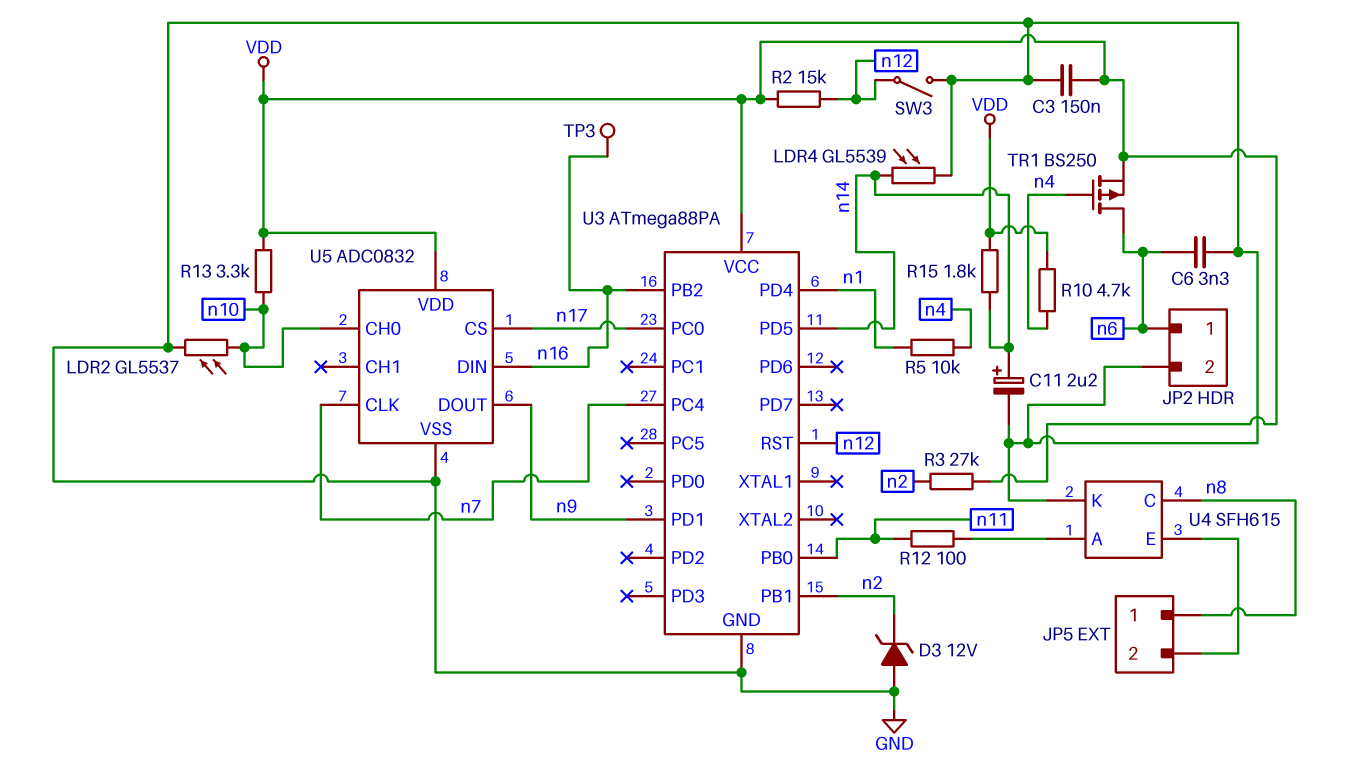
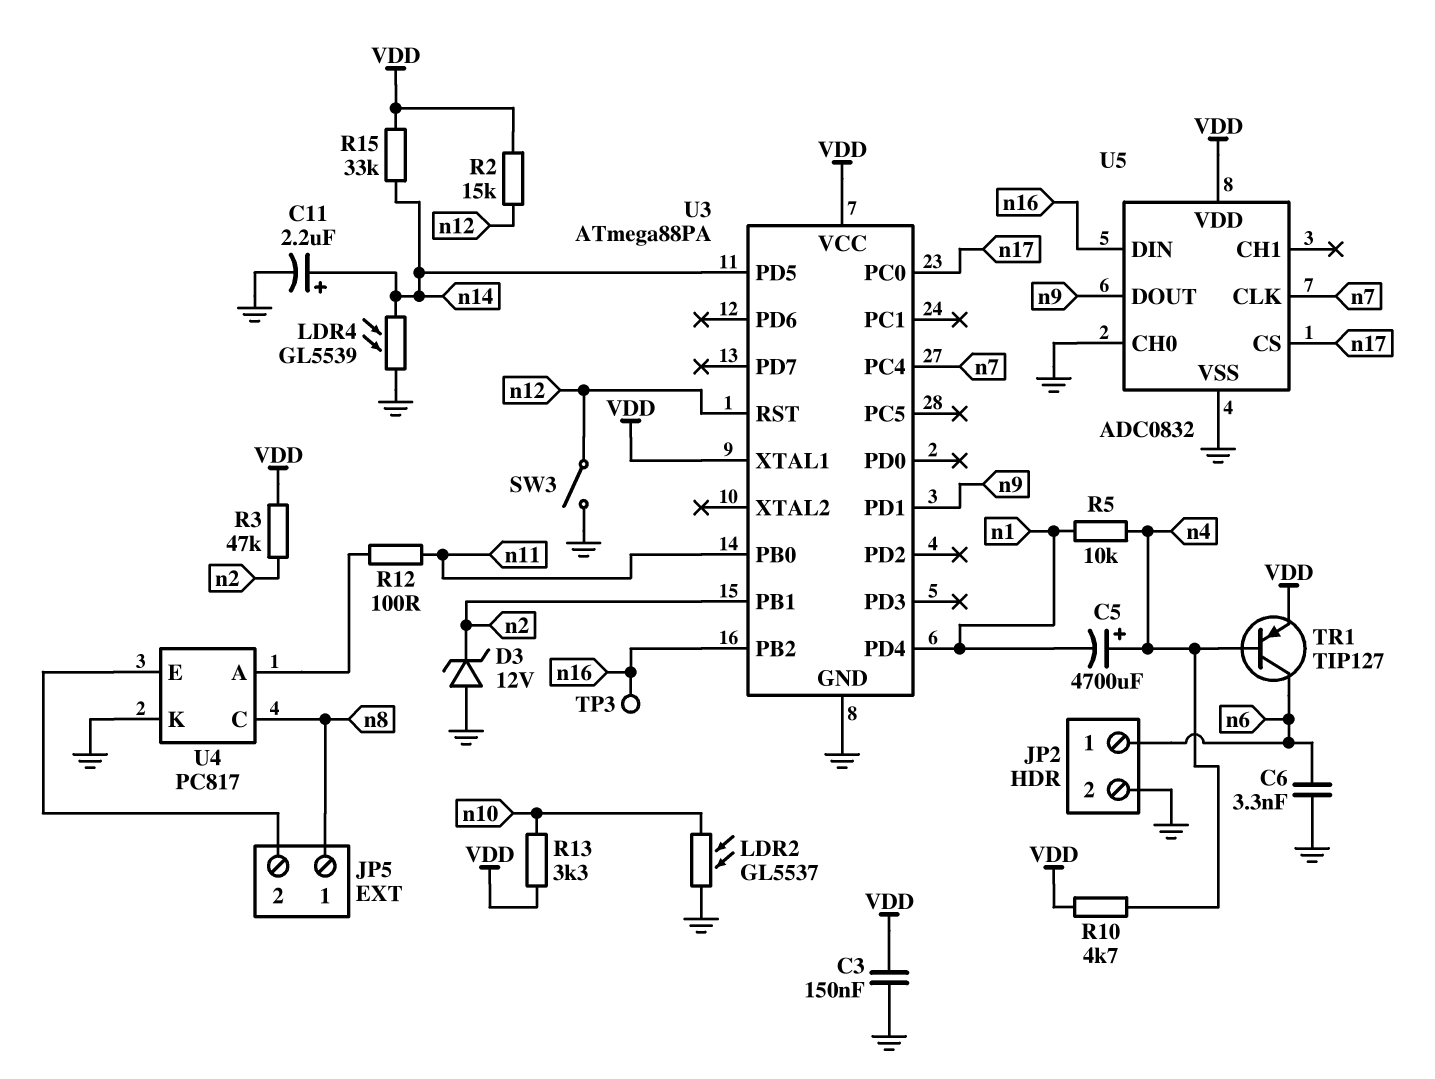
C5: none -> 4700uF (plus n4, minus n1)
R3: 27k (VDD, n2) -> 47k (VDD, n2)
R15: 1.8k (VDD, n14) -> 33k (VDD, n14)
TR1: PMOS BS250 (G n4, D n6, S VDD) -> PNP TIP127 (B n4, C n6, E VDD)
U3 pin XTAL1: none -> VDD
U4: SFH615 -> PC817
U5 pin CH0: n10 -> GND

